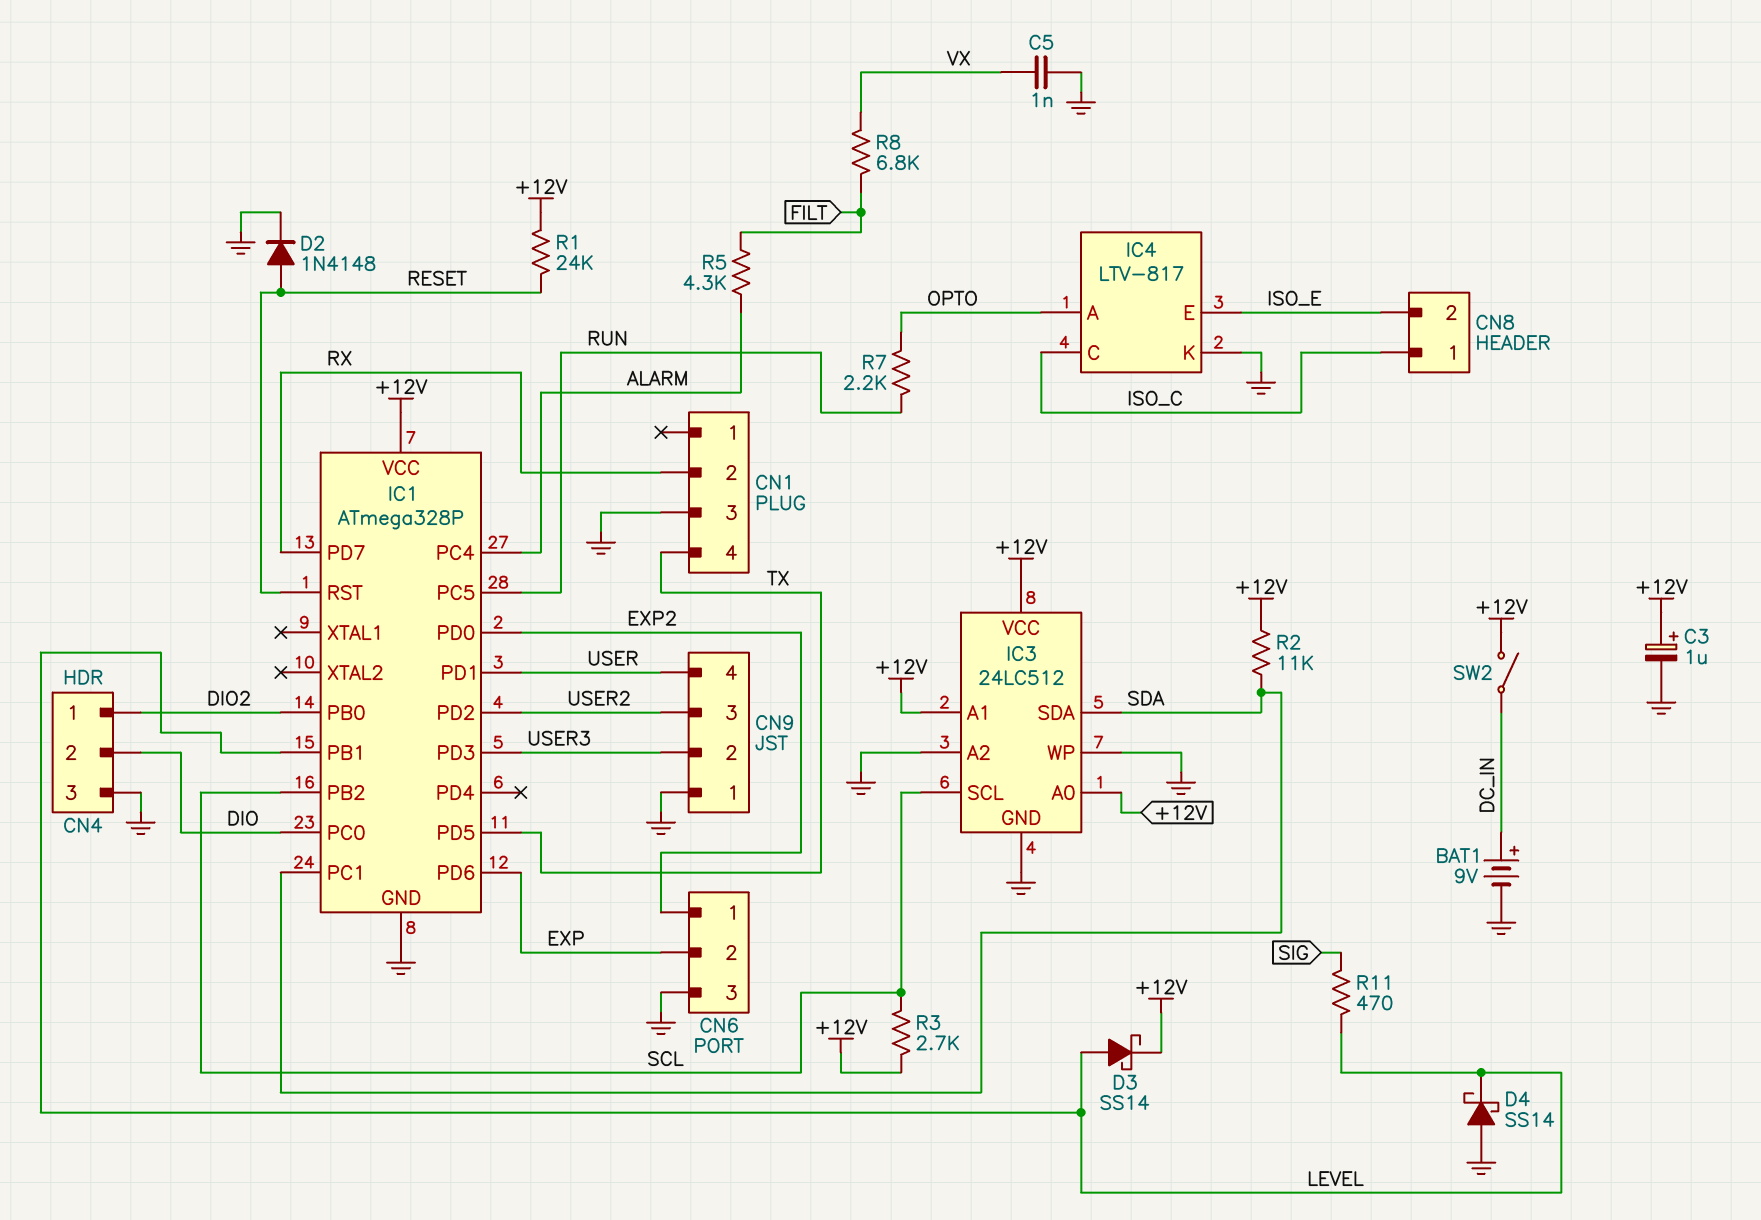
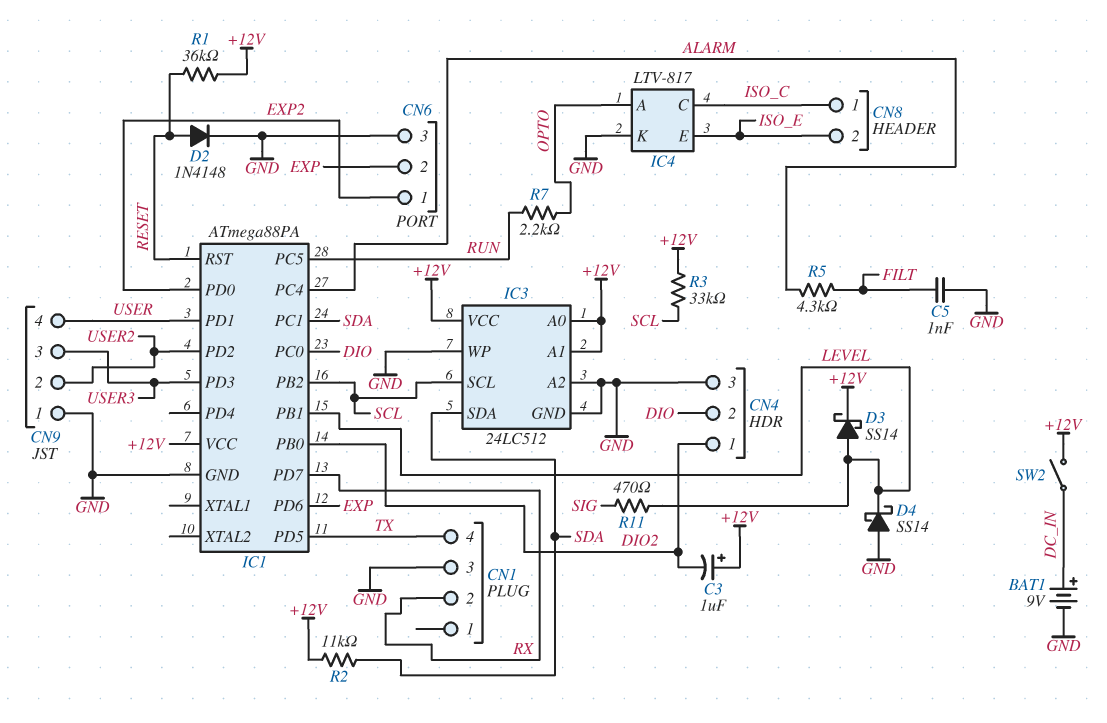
C3: 1uF (plus +12V, minus GND) -> 1uF (plus +12V, minus DIO2)
C5: 1nF (GND, VX) -> 1nF (FILT, GND)
CN9 pin 2: USER3 -> USER2
CN9 pin 3: USER2 -> USER3
IC1: ATmega328P -> ATmega88PA
R1: 24k (+12V, RESET) -> 36k (+12V, RESET)
R3: 2.7k (+12V, SCL) -> 33k (+12V, SCL)
R8: 6.8k (FILT, VX) -> none

